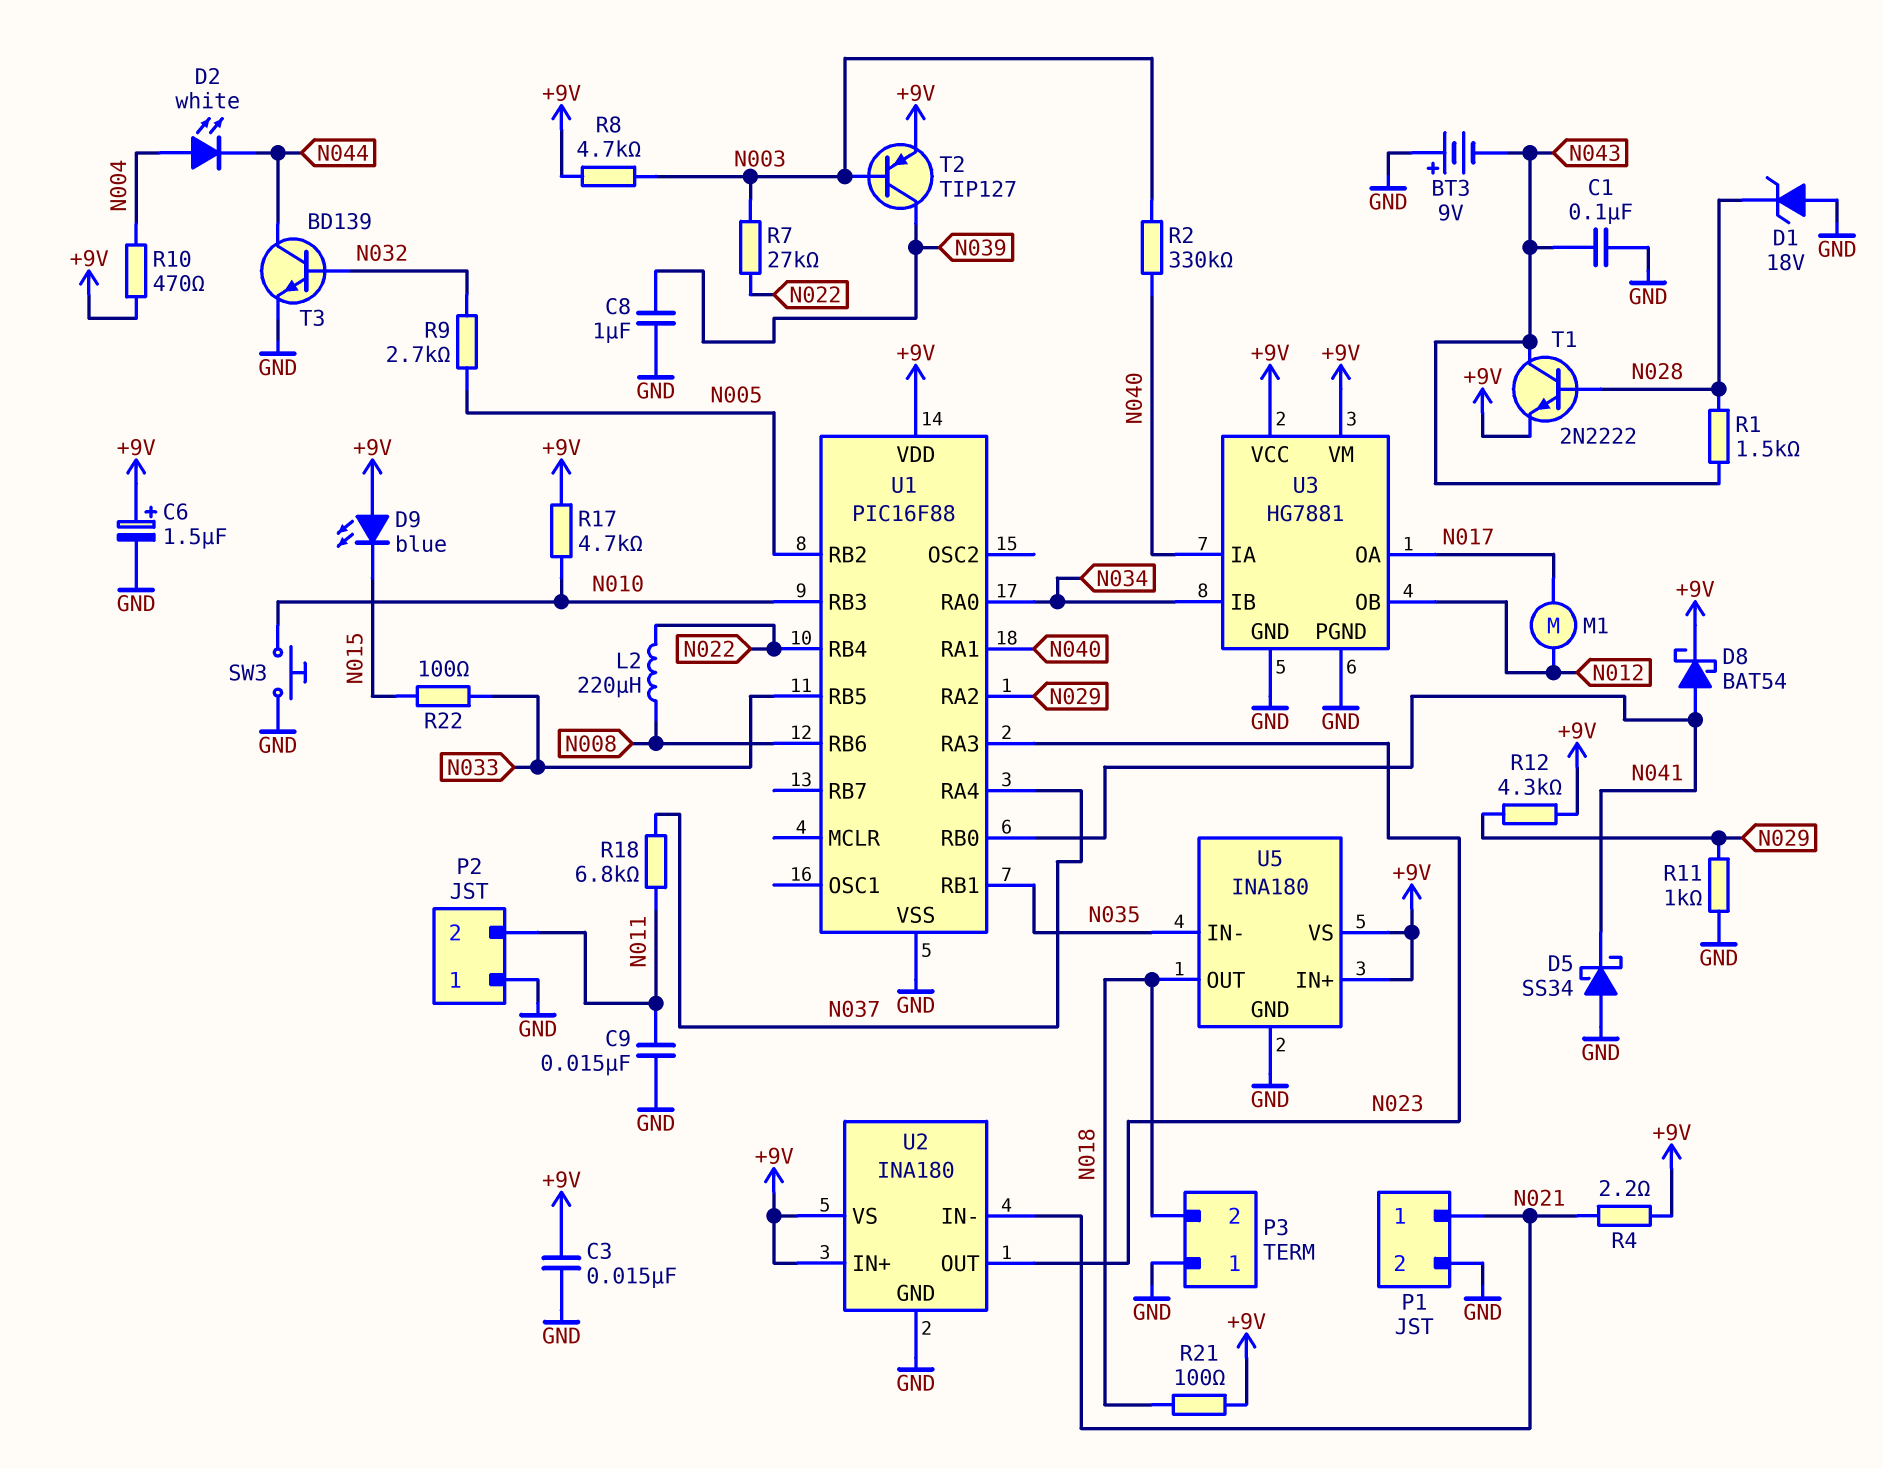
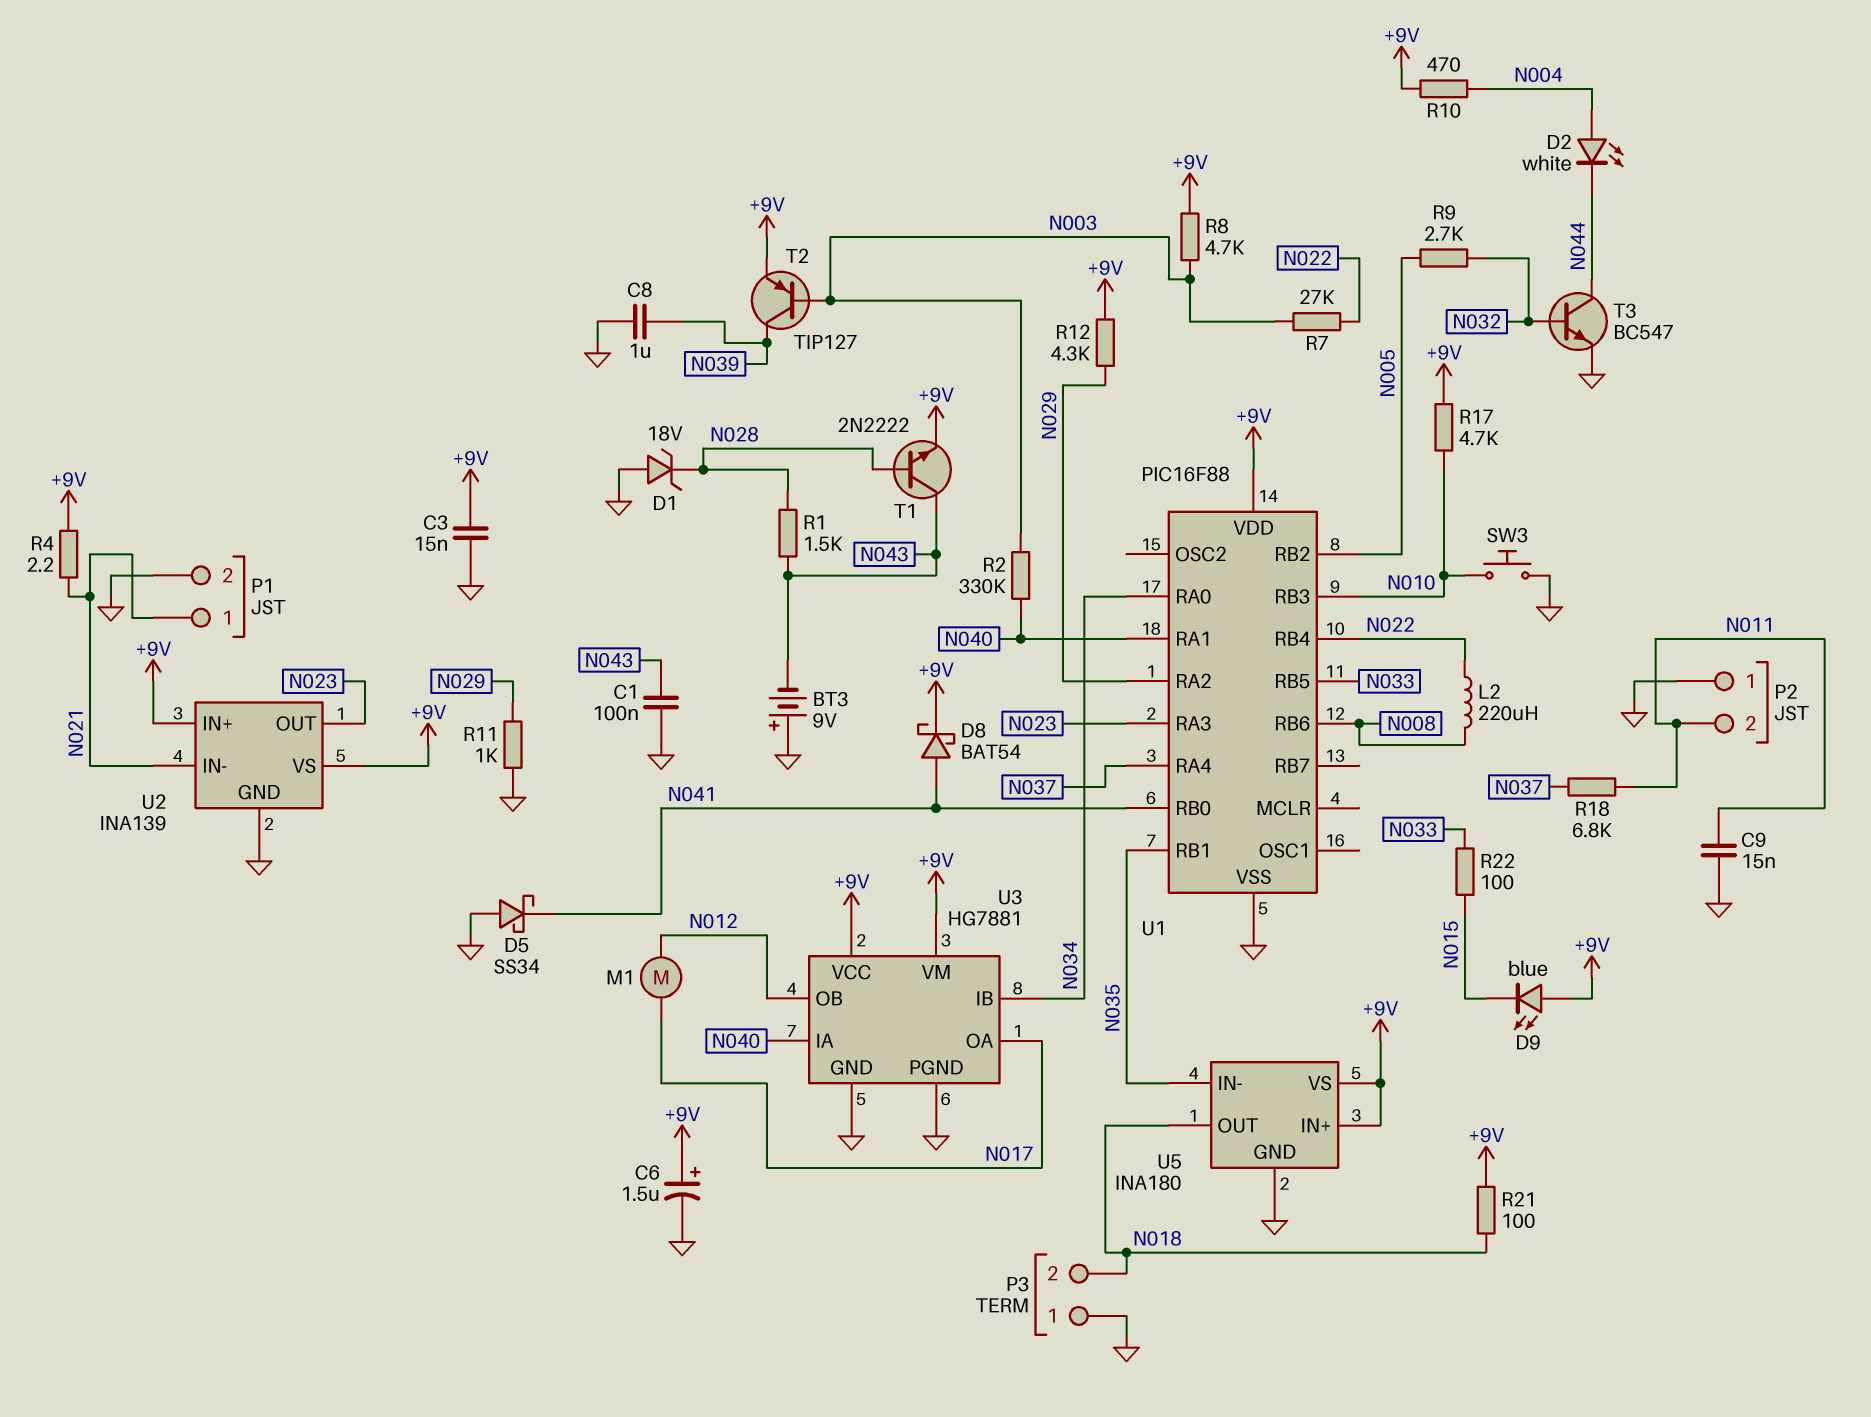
T3: NPN BD139 (B N032, C N044, E GND) -> NPN BC547 (B N032, C N044, E GND)
U2: INA180 -> INA139

